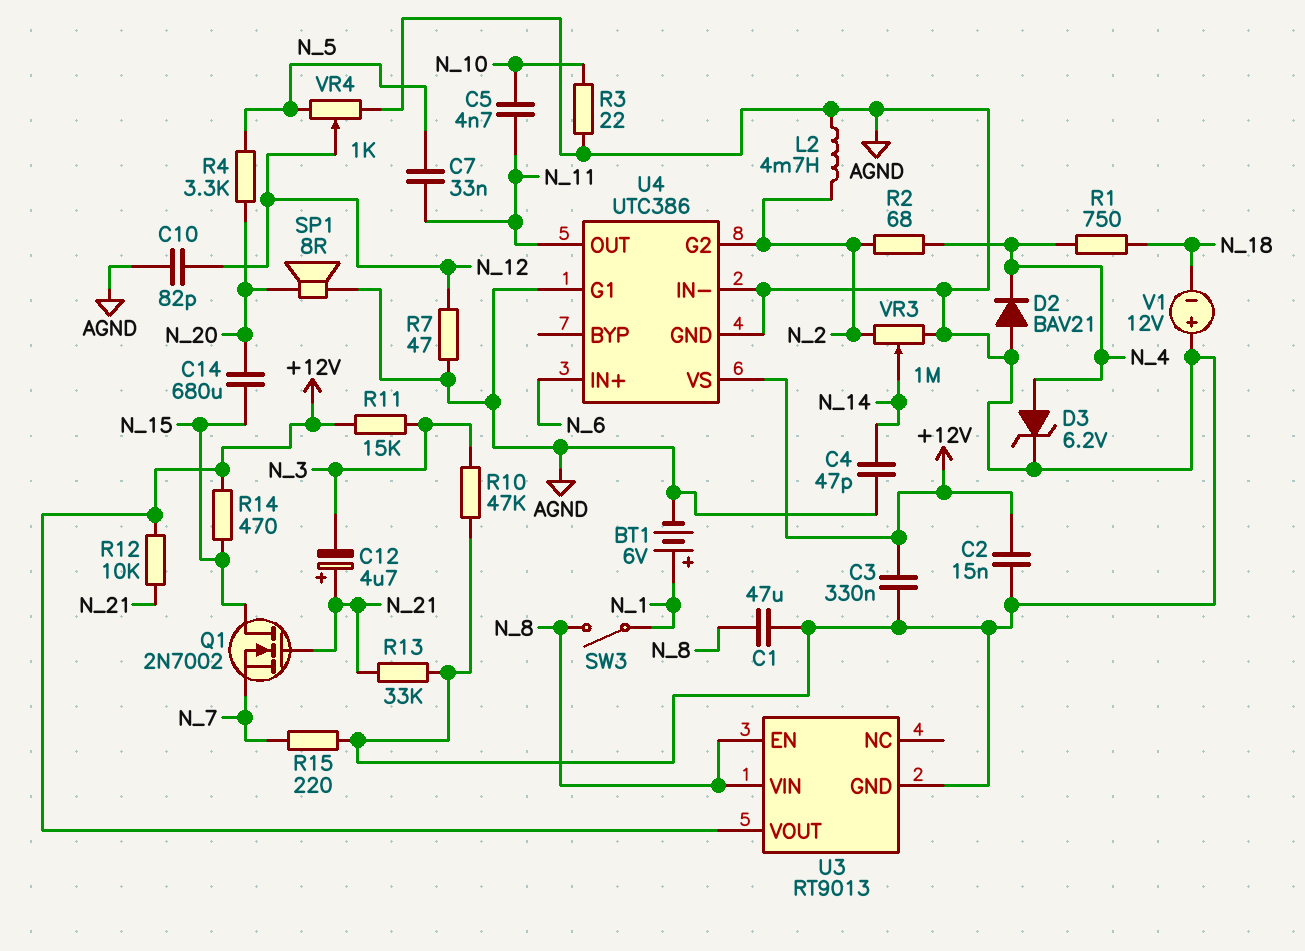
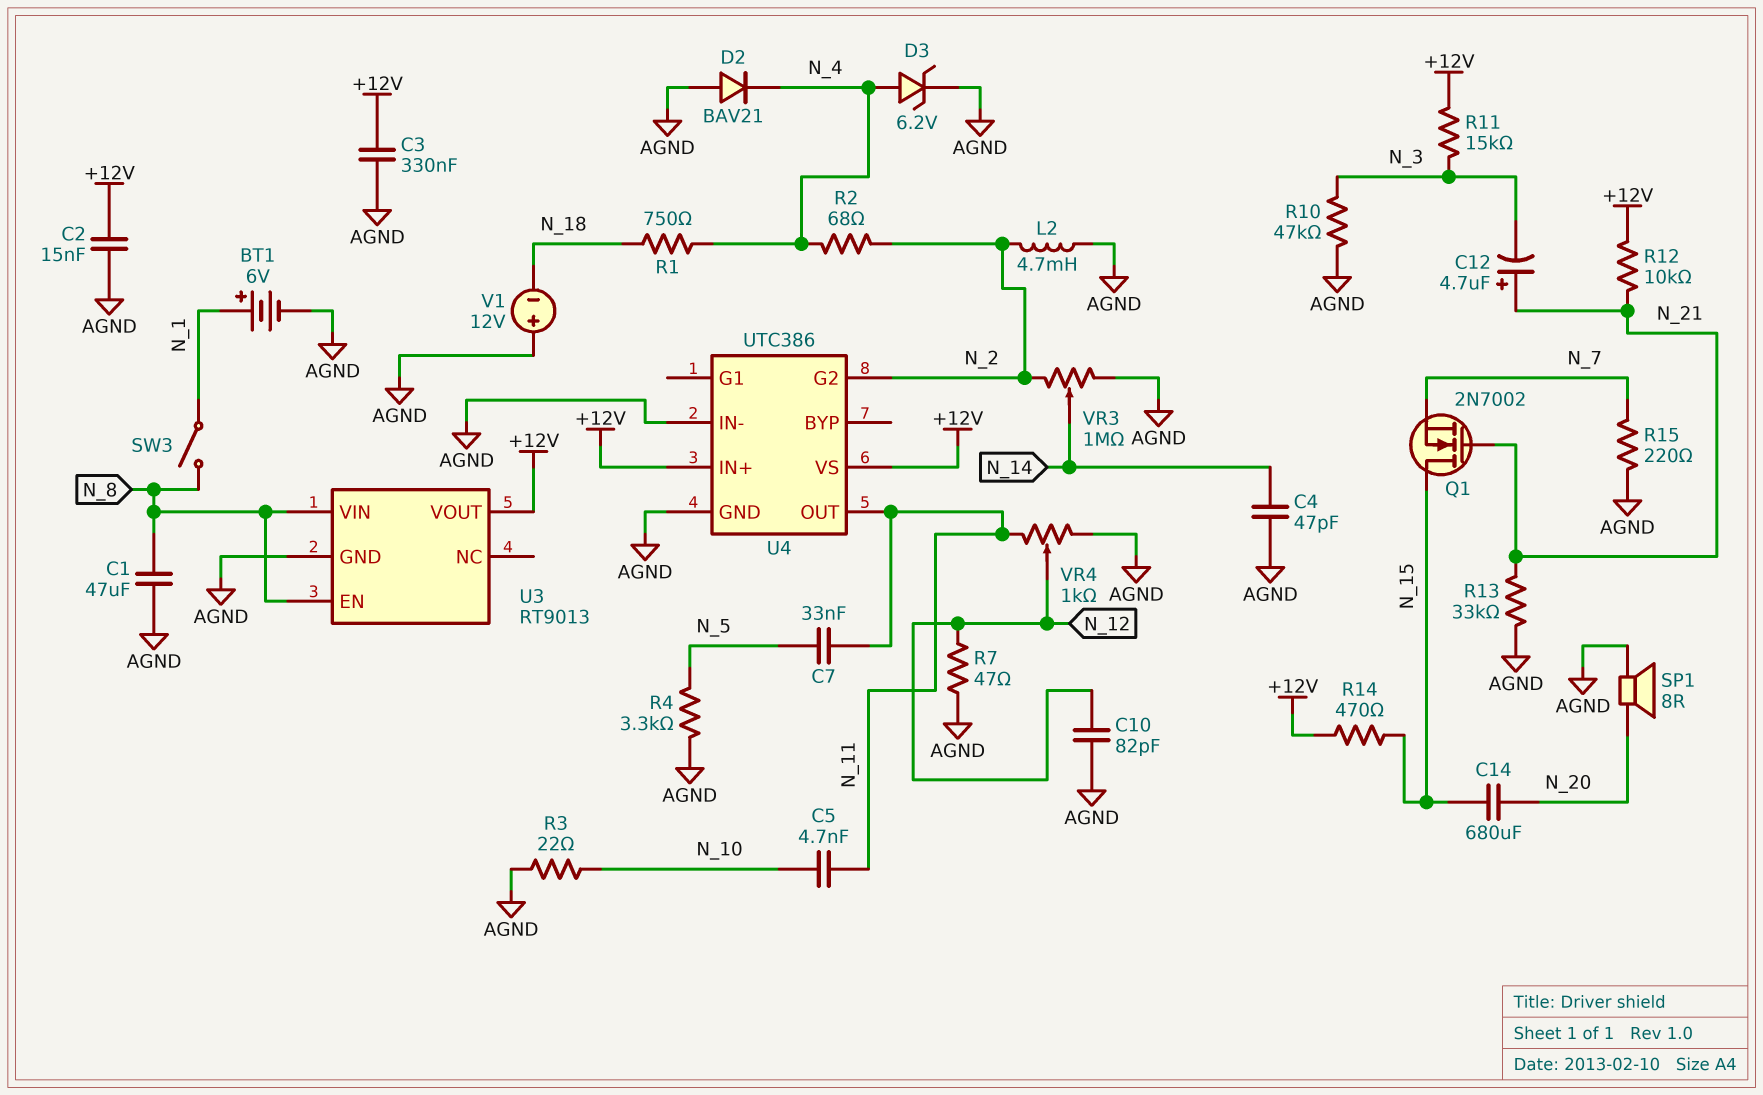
R4: 3.3k (N_5, N_20) -> 3.3k (AGND, N_5)
U4 pin G1: AGND -> none
U4 pin IN+: N_6 -> +12V
VR4: 1k (AGND, N_5, wiper N_12) -> 1k (AGND, N_11, wiper N_12)

